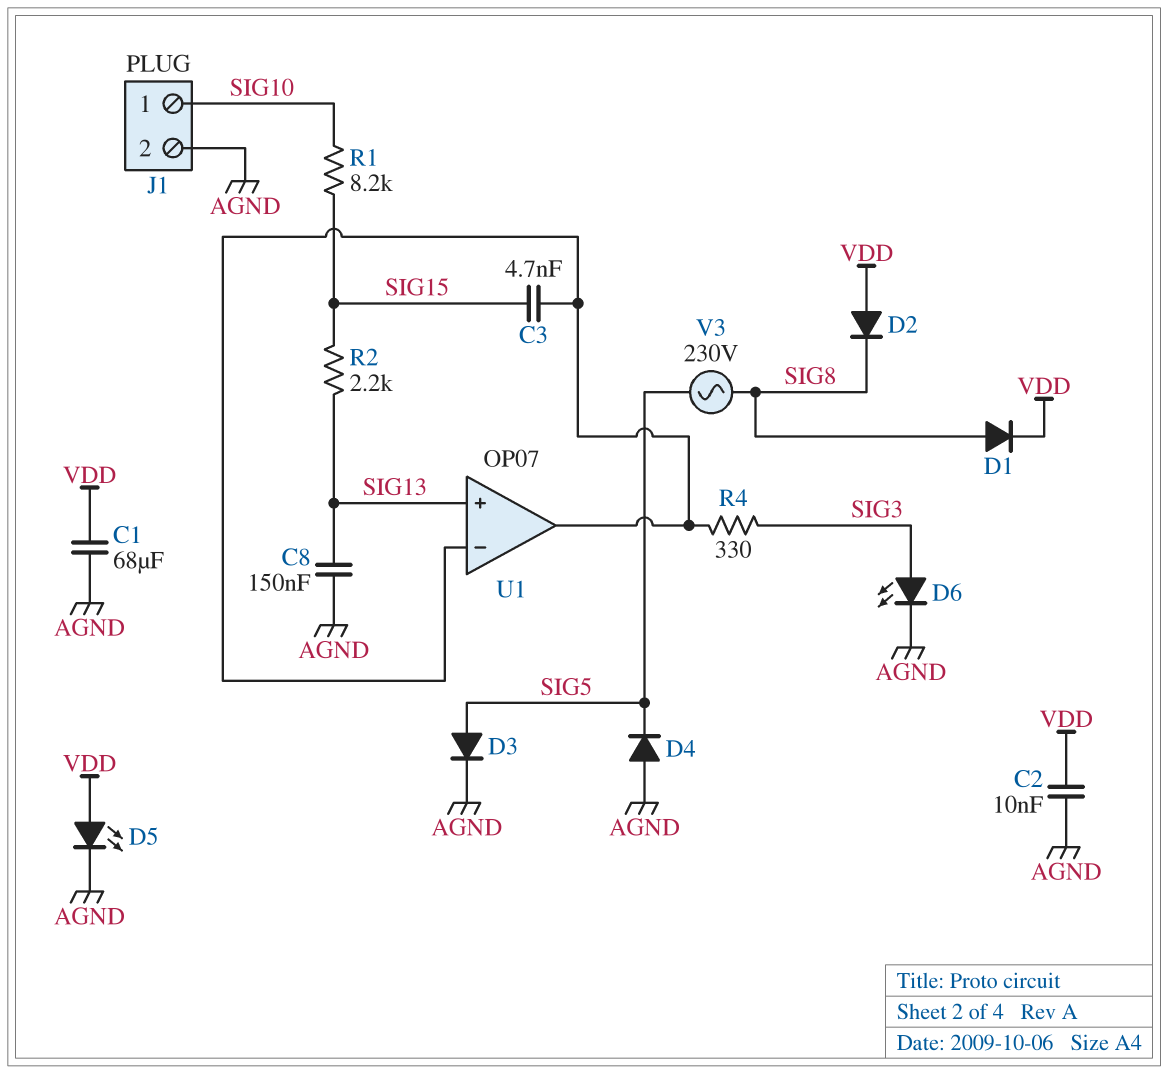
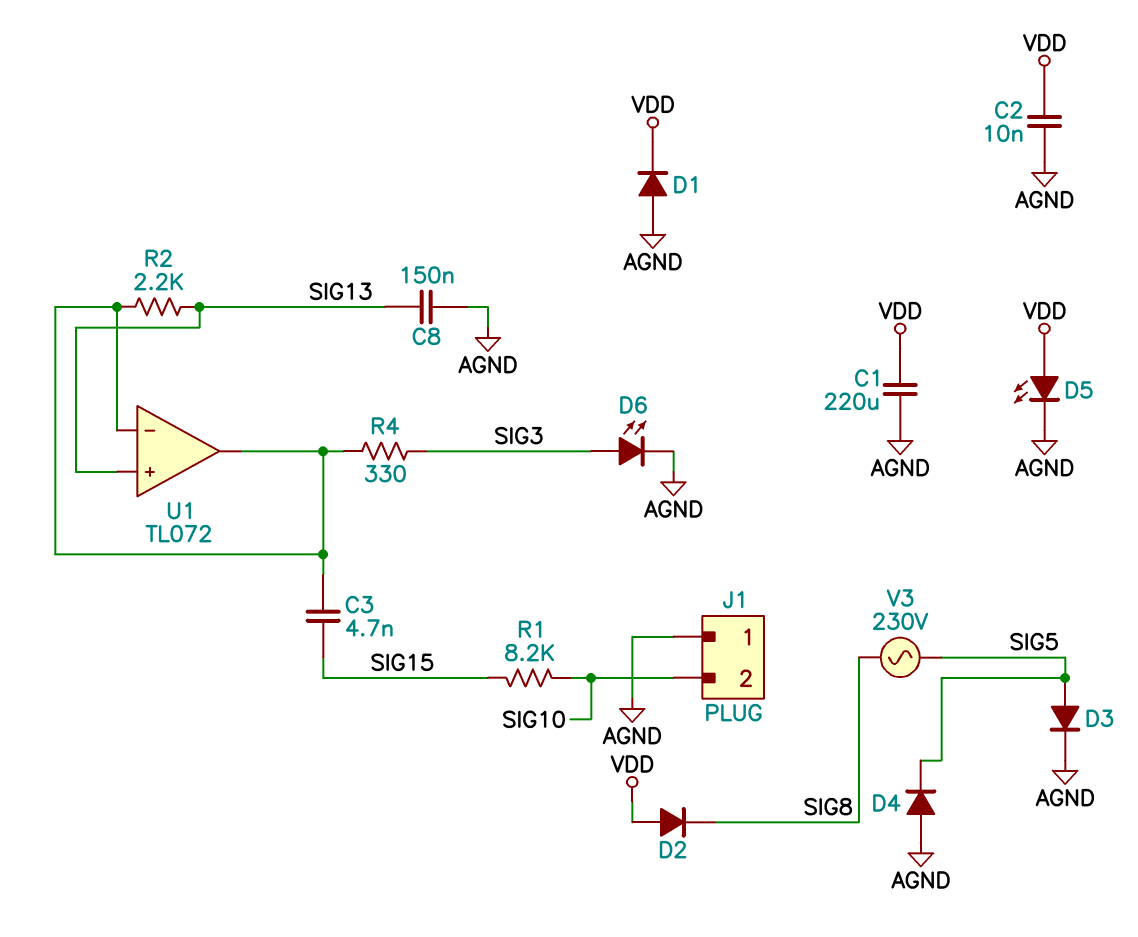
C1: 68uF (AGND, VDD) -> 220uF (AGND, VDD)
D1: diode (A SIG8, K VDD) -> diode (A AGND, K VDD)
J1 pin 1: SIG10 -> AGND
J1 pin 2: AGND -> SIG10
R2: 2.2k (SIG13, SIG15) -> 2.2k (SIG13, U1/in-)
U1: OP07 -> TL072

